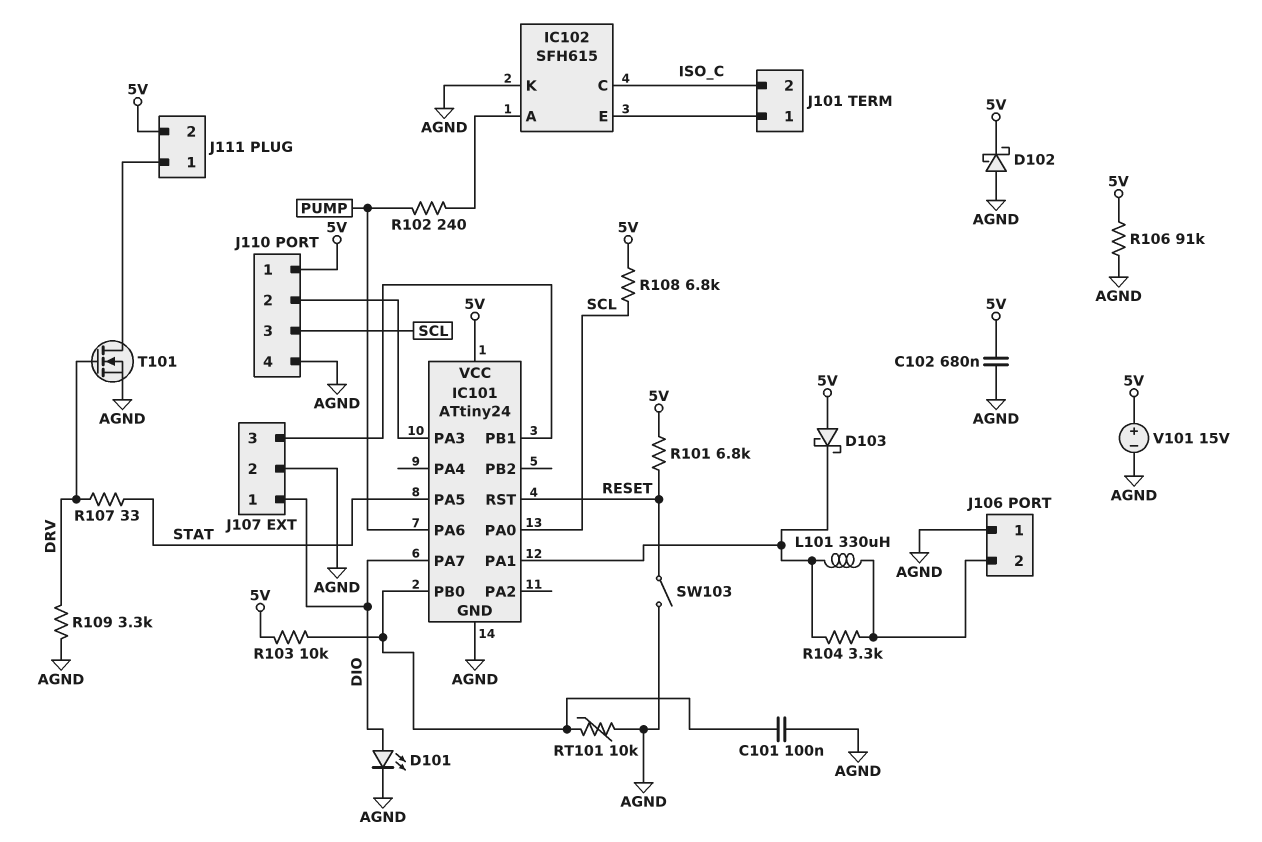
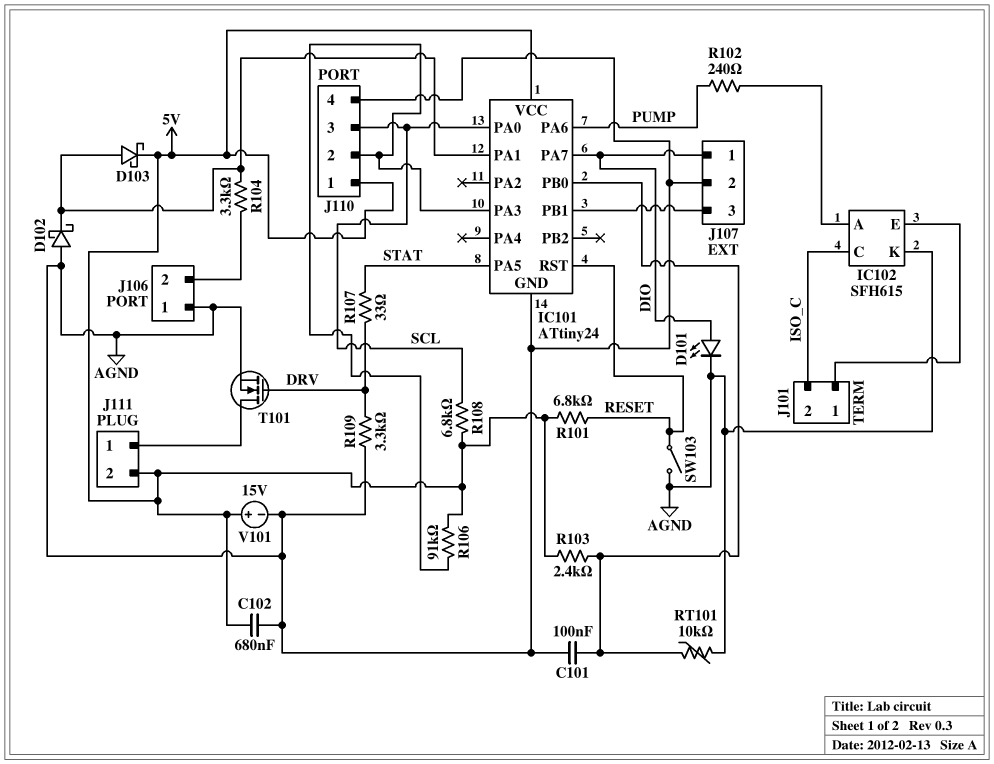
D102: schottky (A AGND, K 5V) -> schottky (A AGND, K IC101/PA1)
D103: schottky (A 5V, K IC101/PA1) -> schottky (A IC101/PA1, K 5V)
L101: 330uH (IC101/PA1, J106/2) -> none
R103: 10k (5V, IC101/PB0) -> 2.4k (5V, IC101/PB0)
R106: 91k (5V, AGND) -> 91k (5V, IC101/PA3)

